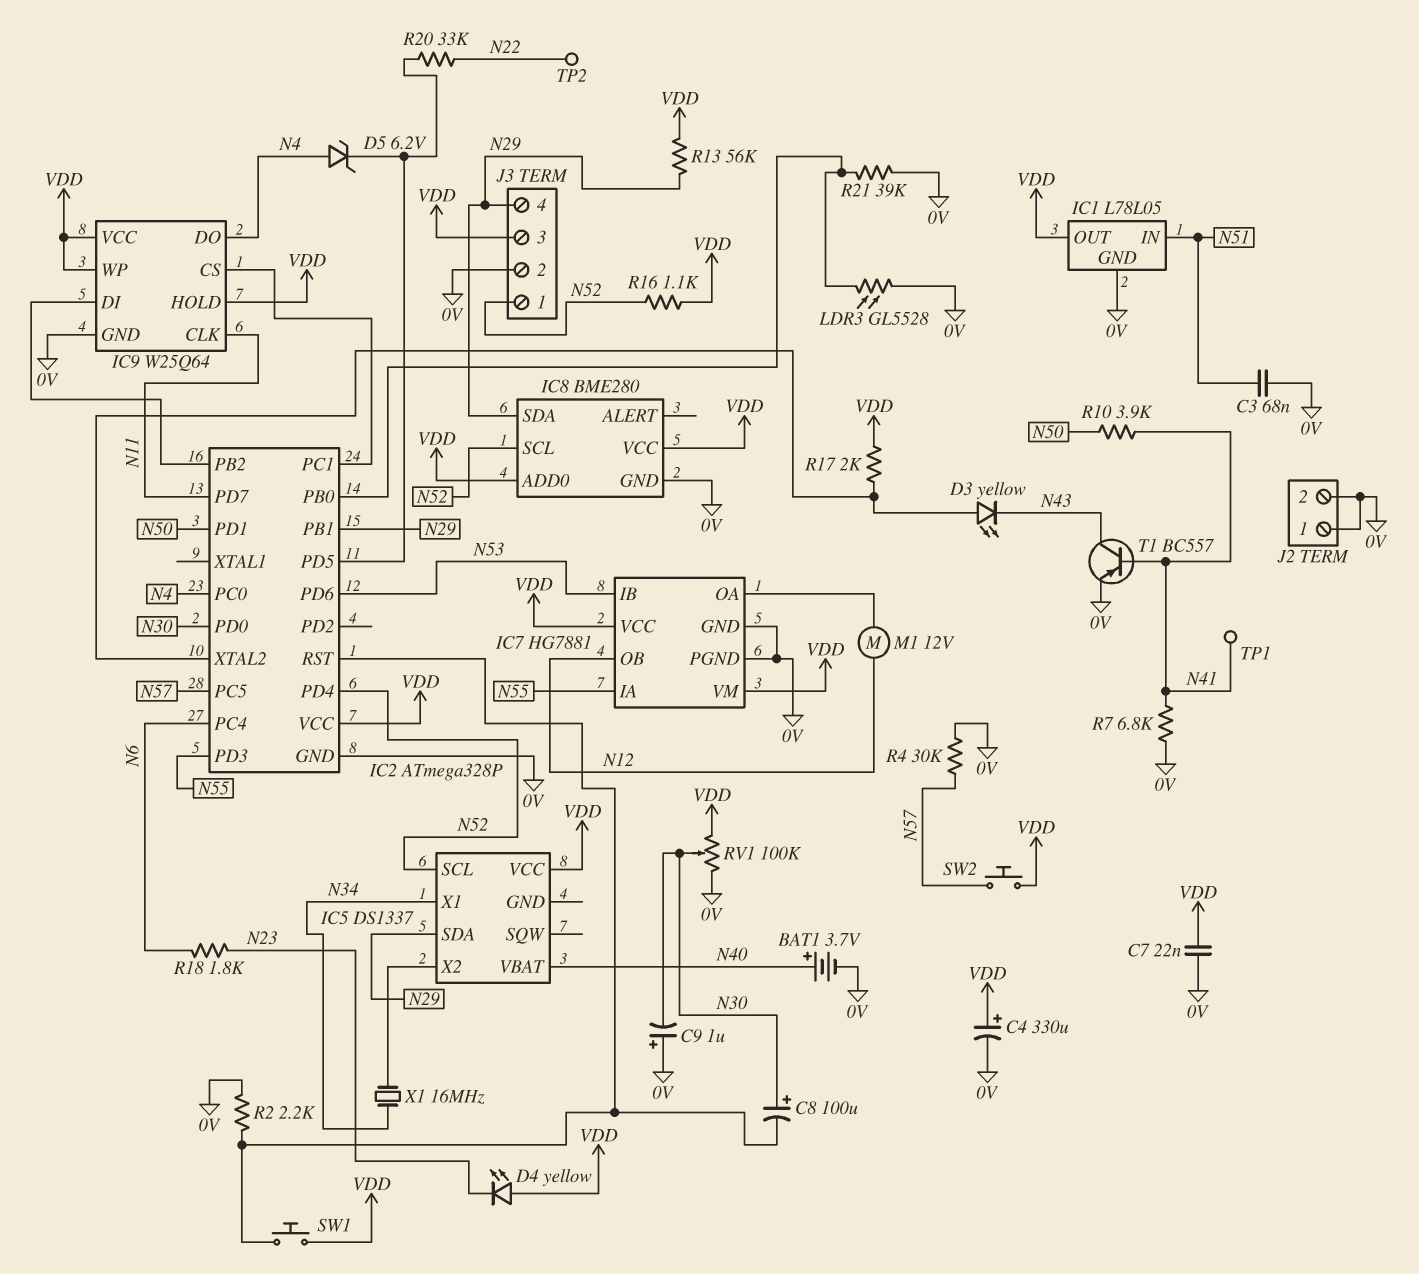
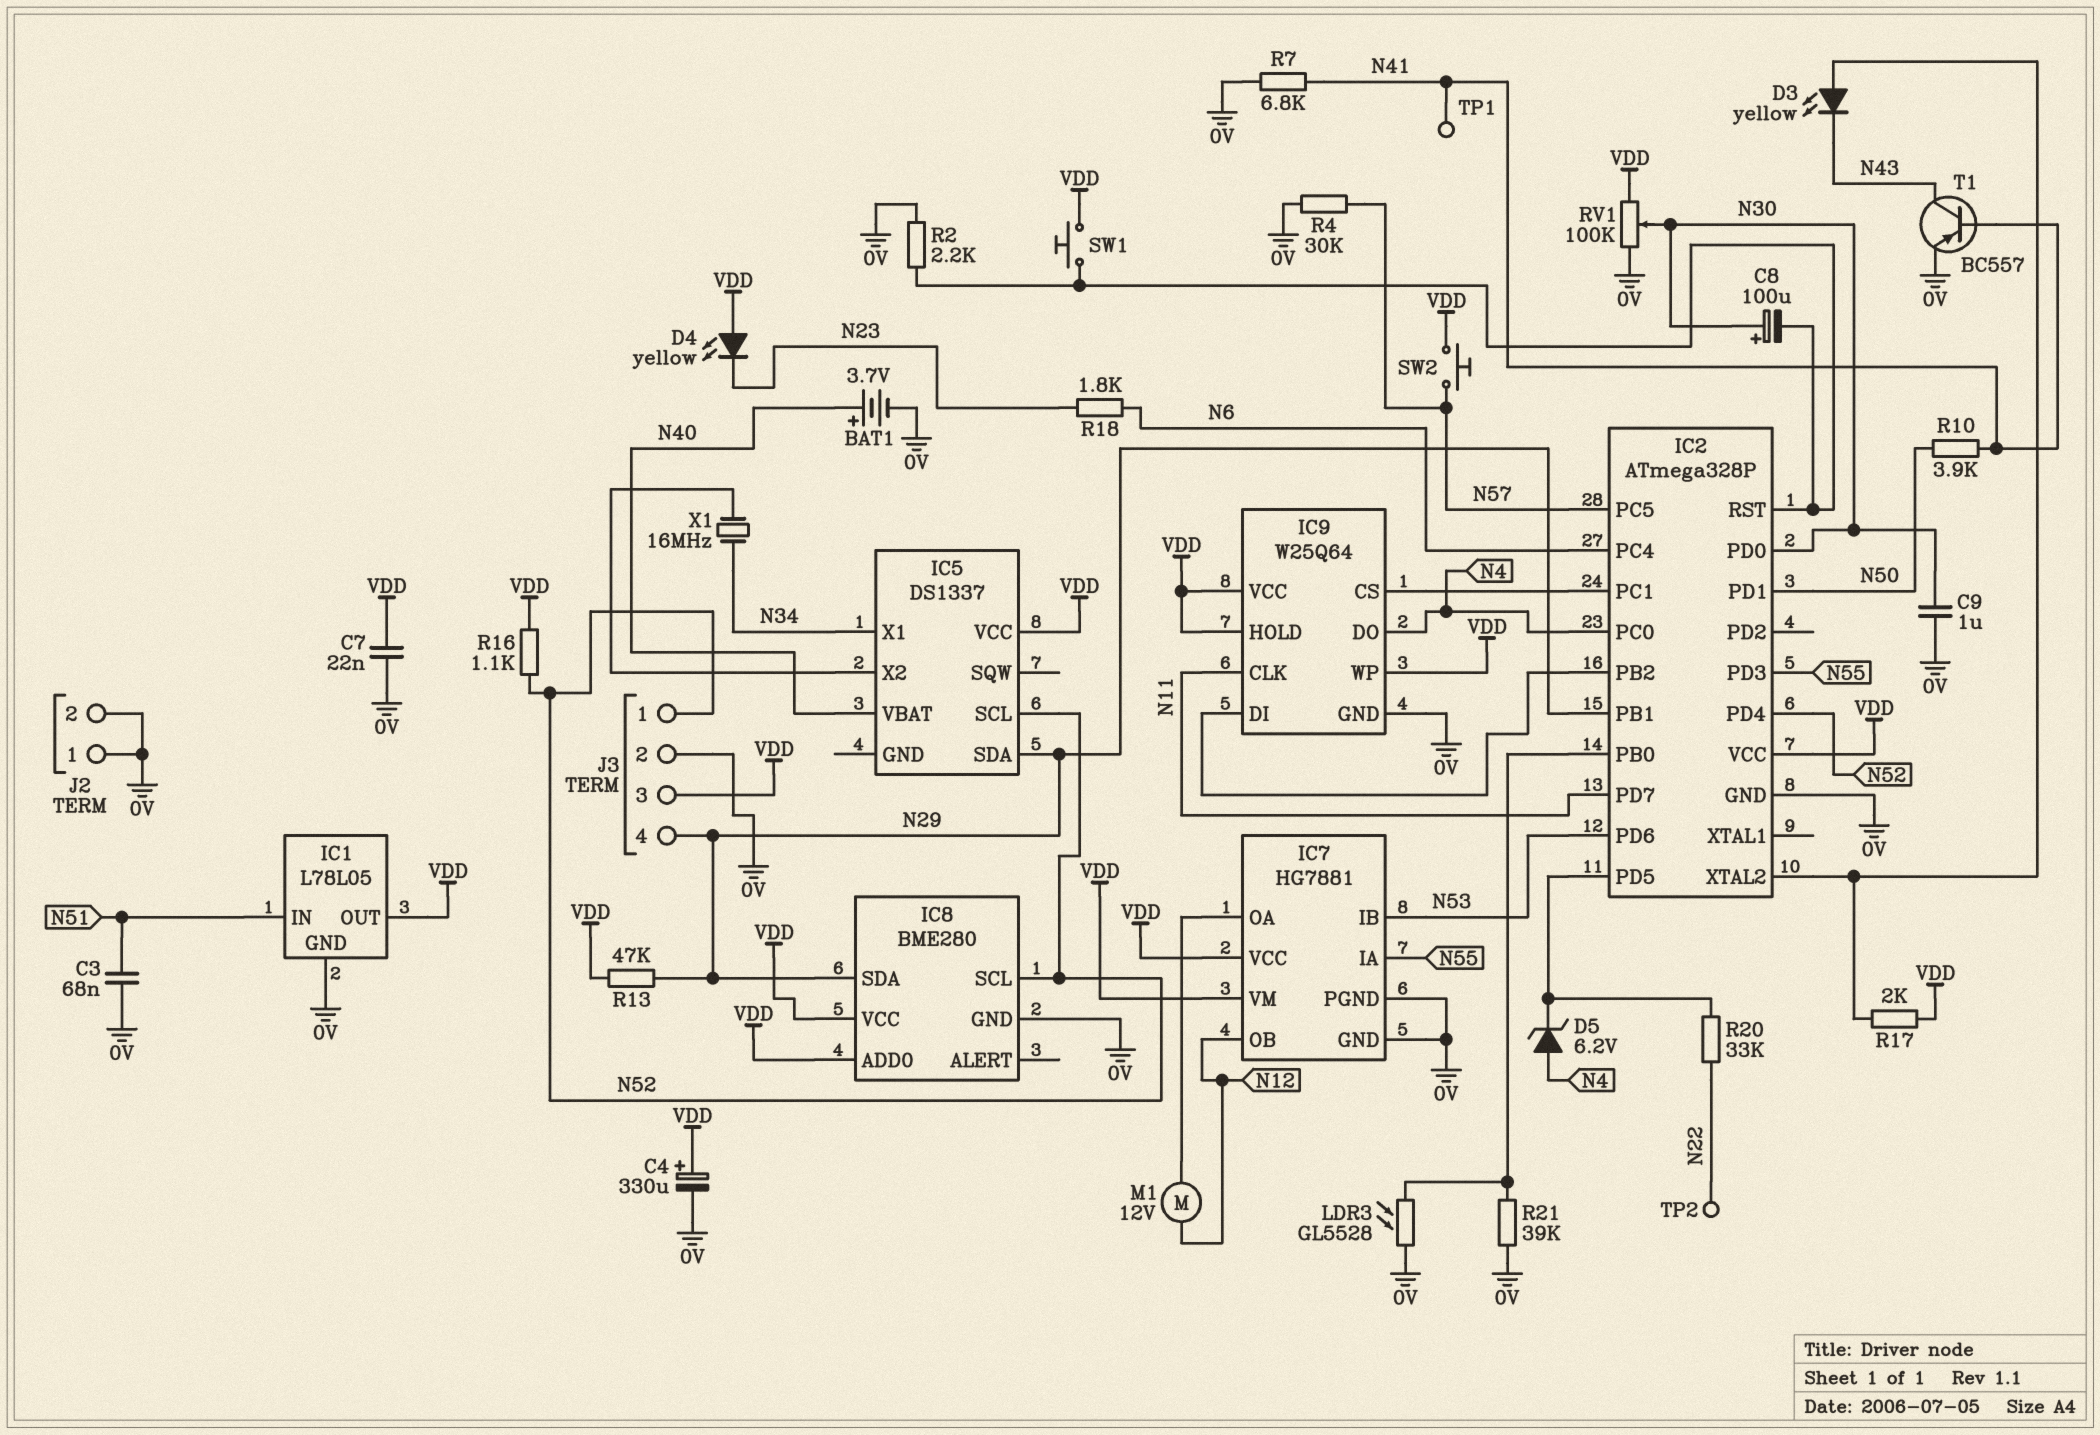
C9: 1uF (plus 0V, minus N30) -> 1uF (0V, N30)
R13: 56k (N29, VDD) -> 47k (N29, VDD)

